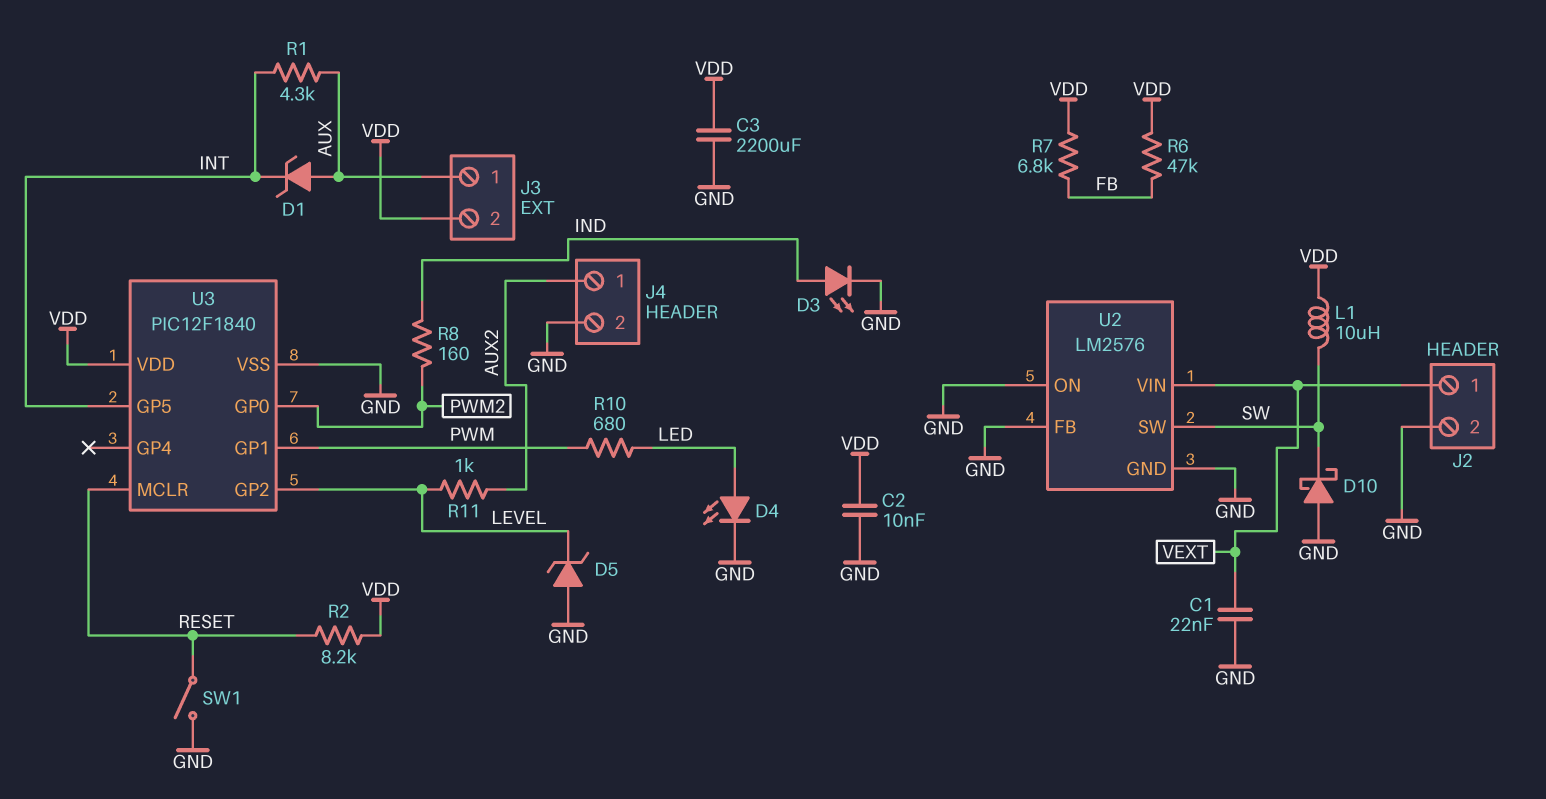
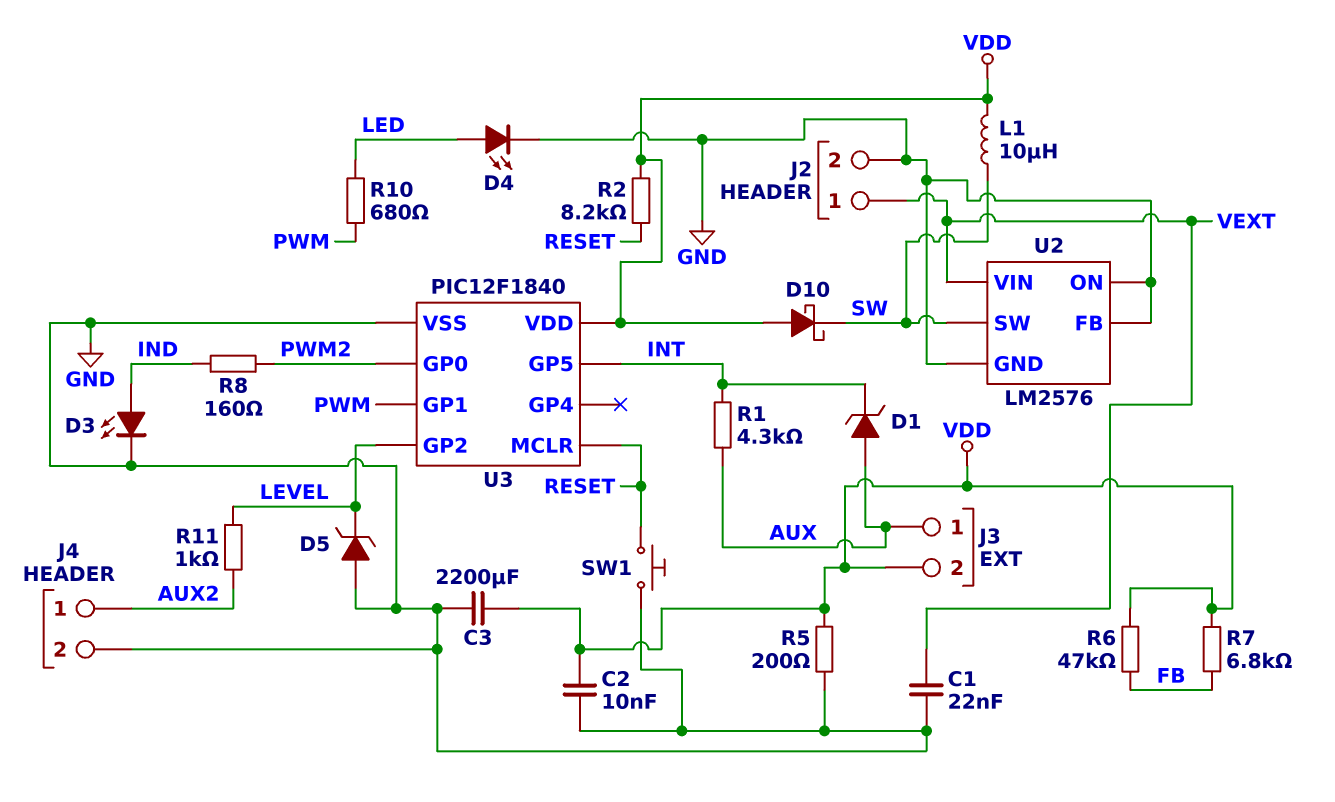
D10: schottky (A GND, K SW) -> schottky (A VDD, K SW)
R5: none -> 200 (GND, VDD)
SW1: switch (GND, RESET) -> button (GND, RESET)

